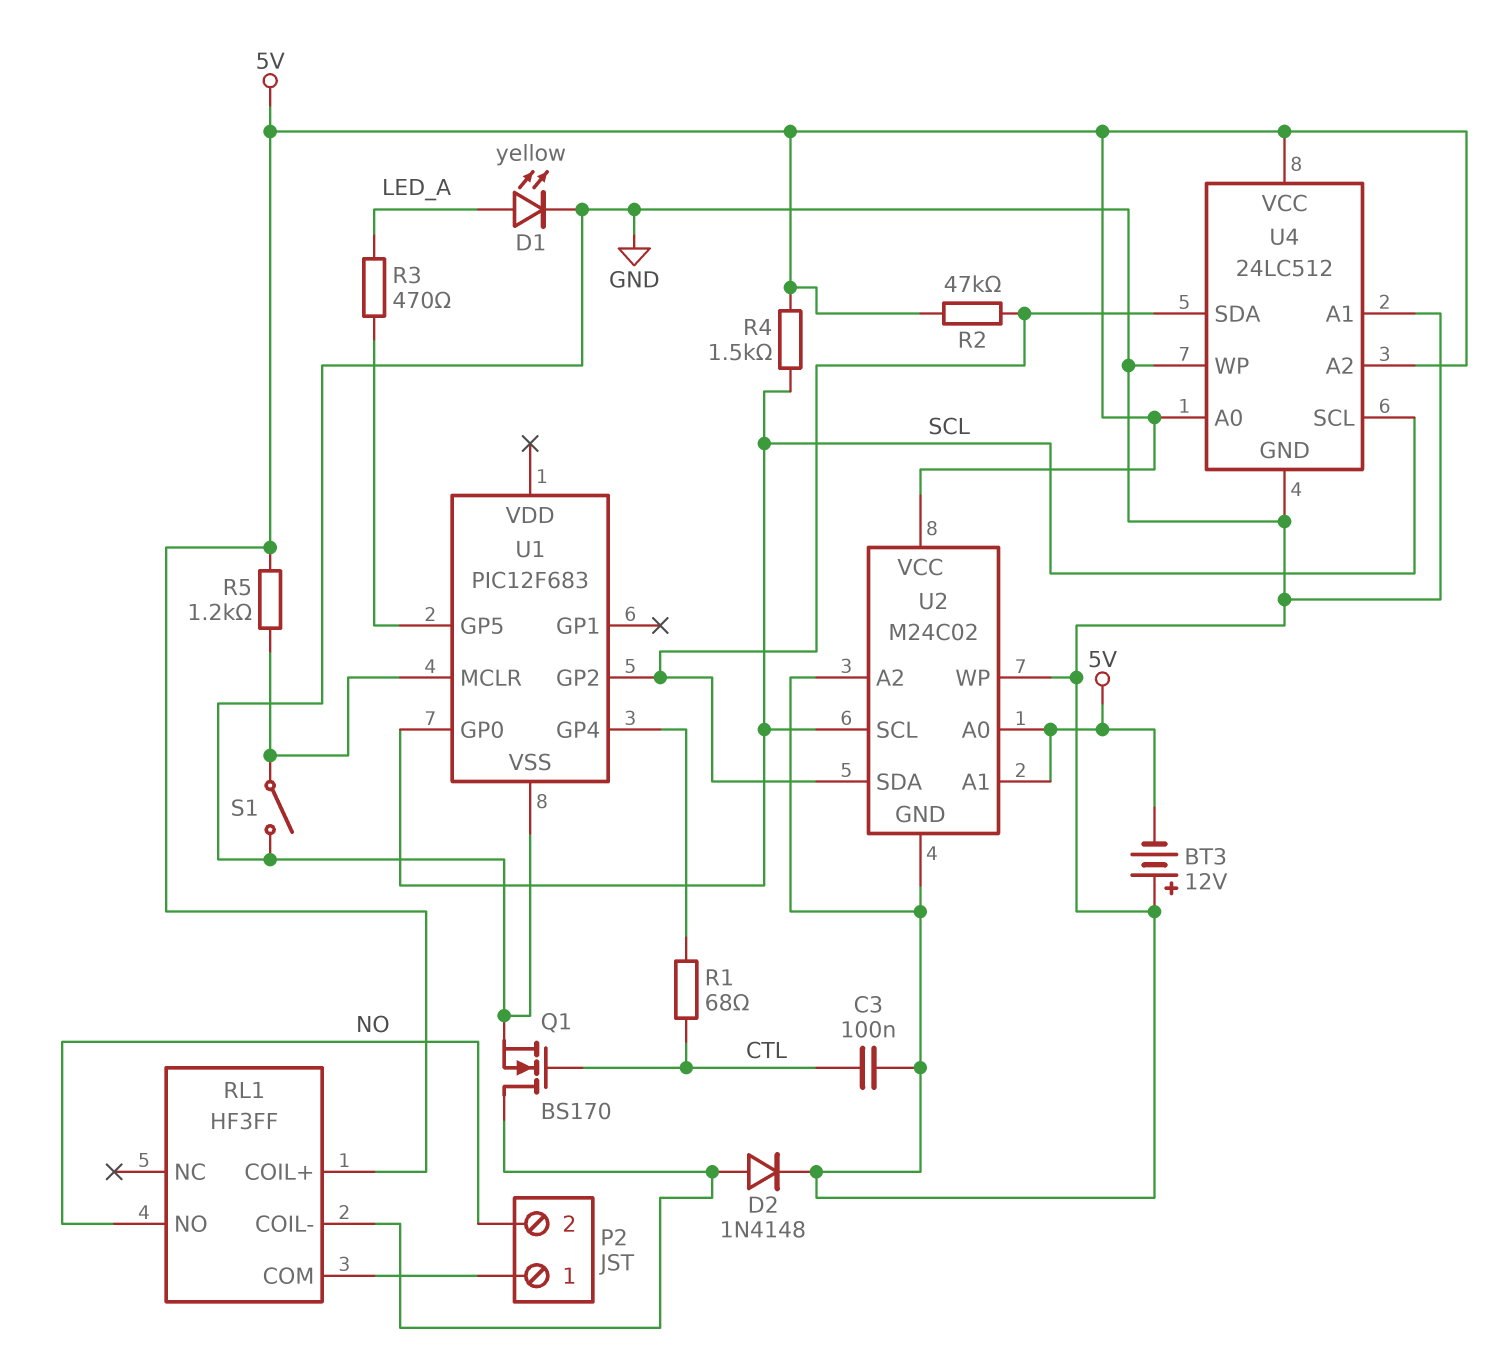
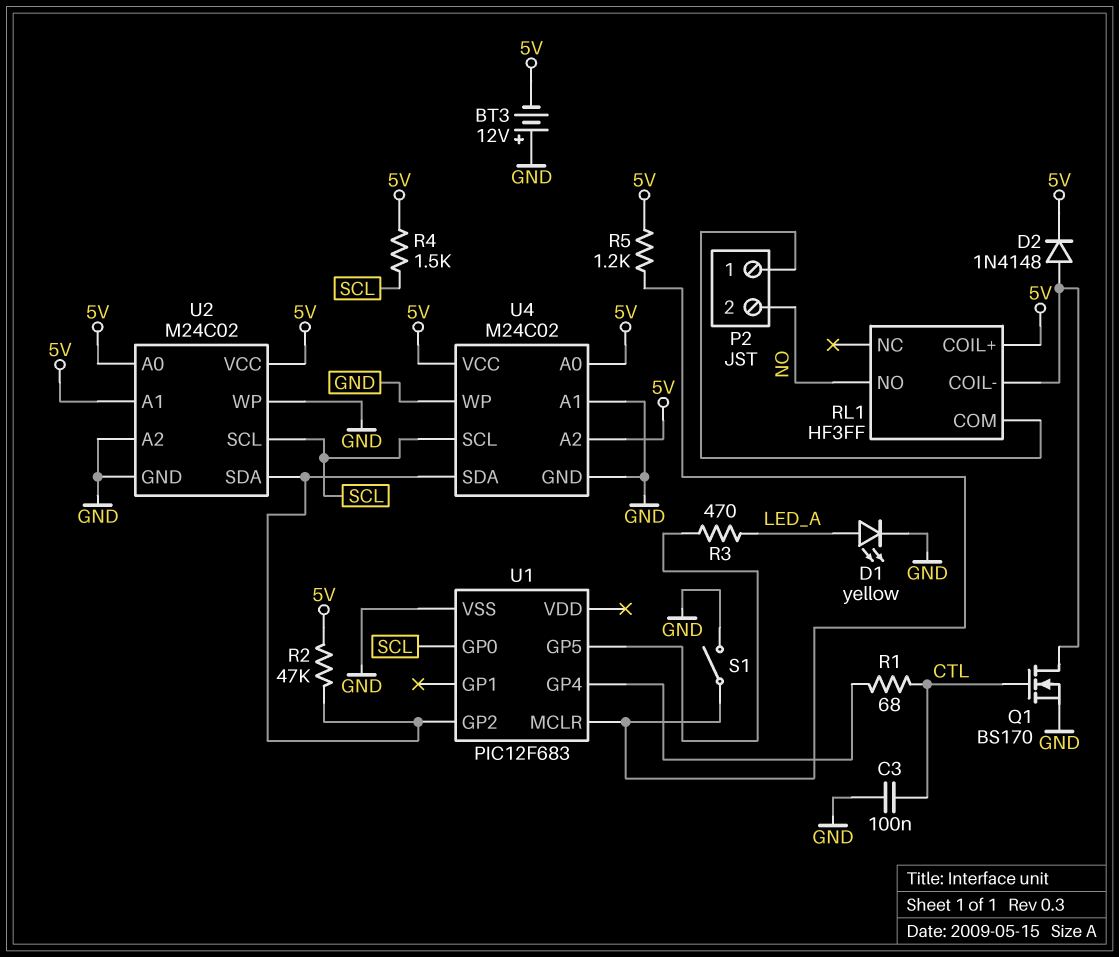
D2: diode 1N4148 (A RL1/COIL-, K GND) -> diode 1N4148 (A RL1/COIL-, K 5V)
U4: 24LC512 -> M24C02

